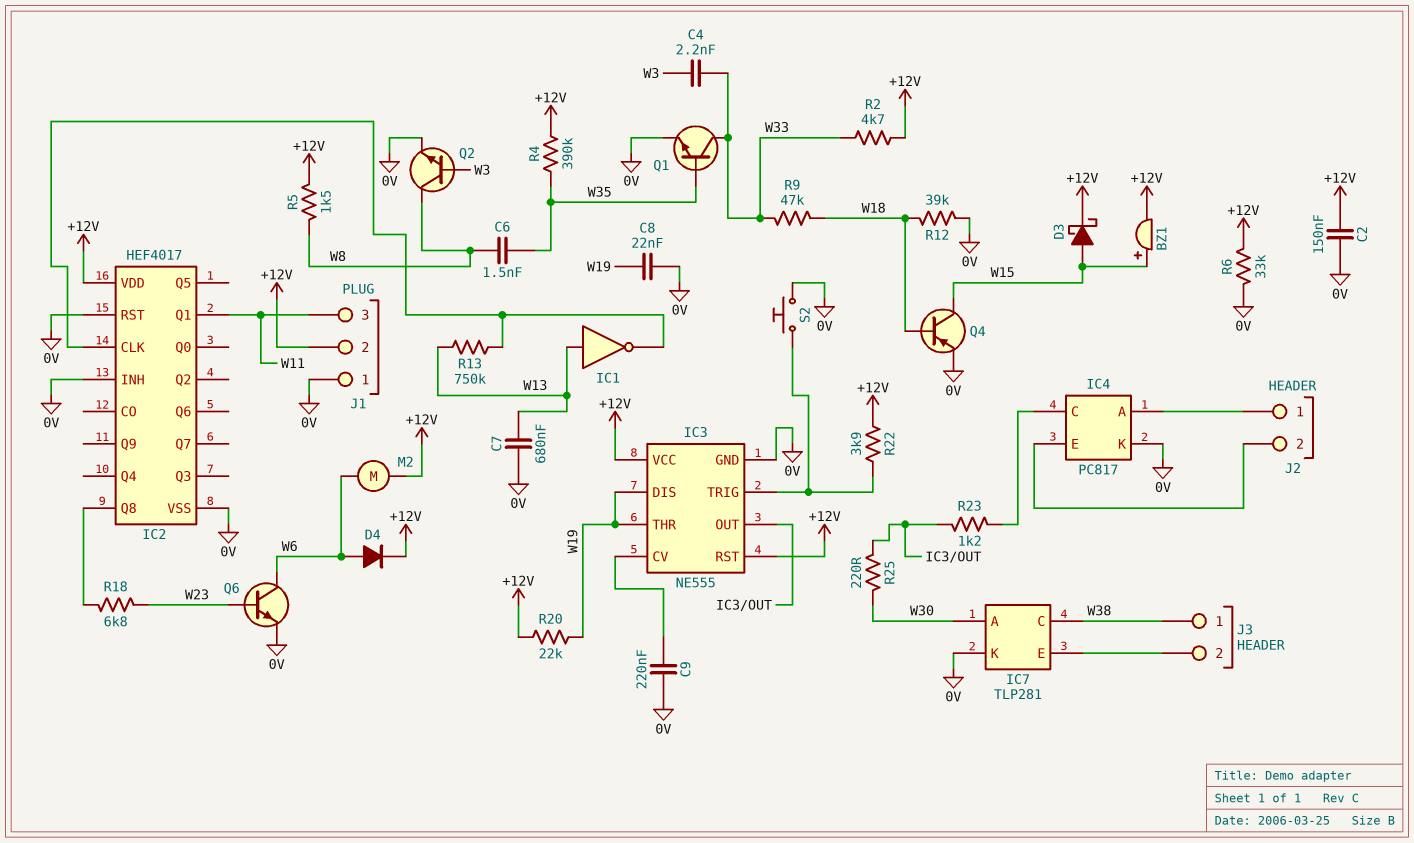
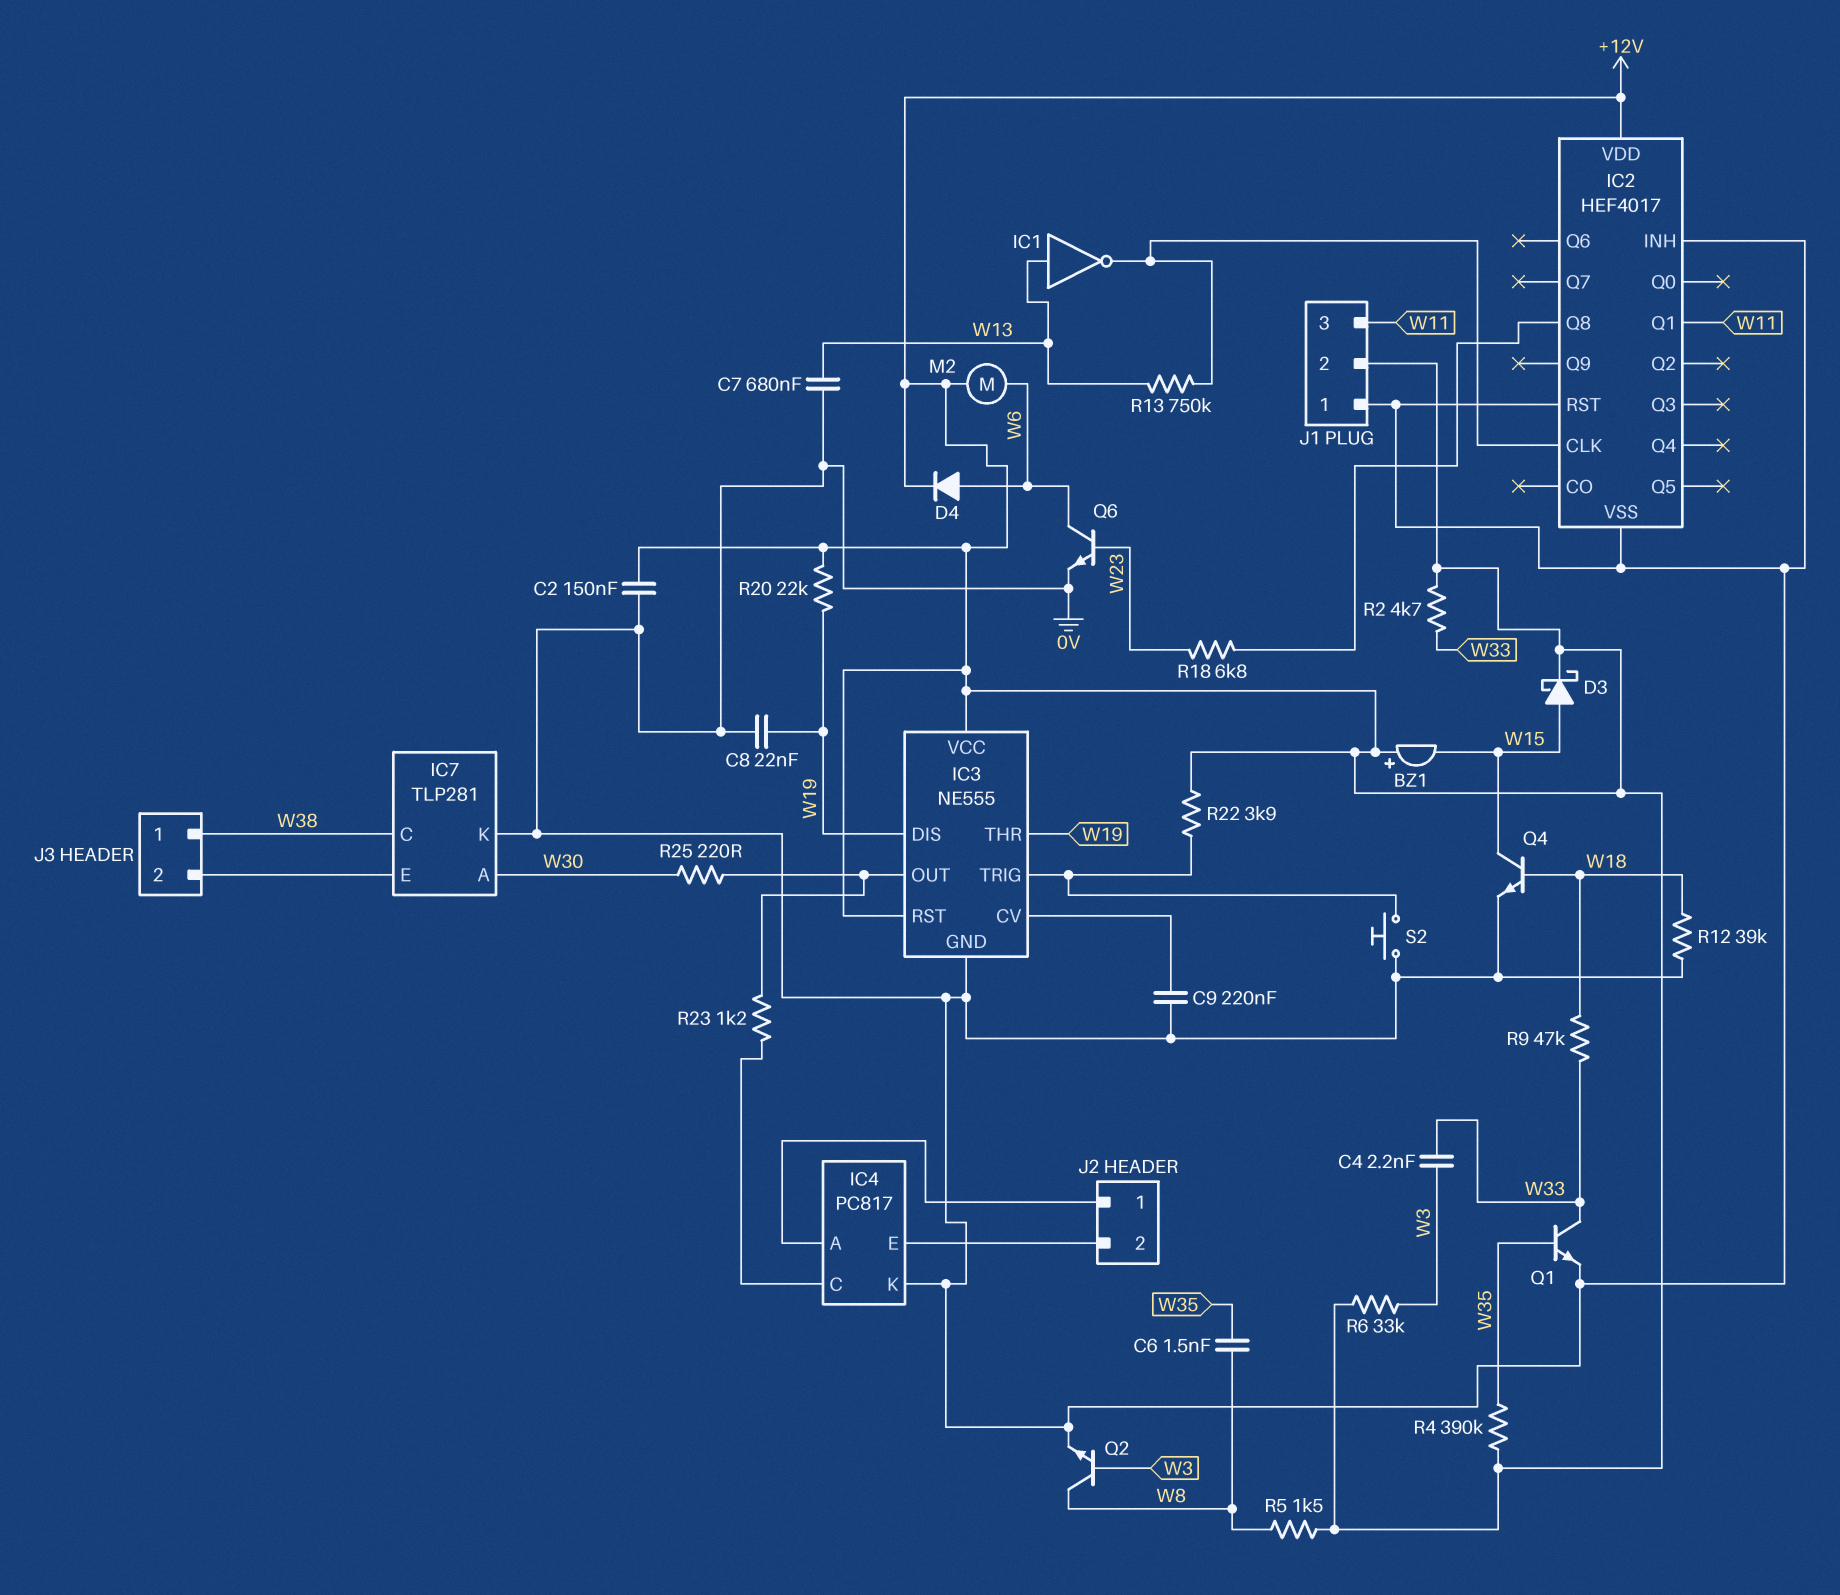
BZ1: buzzer (plus W15, minus +12V) -> buzzer (plus +12V, minus W15)
Q4: PNP (B W18, C W15, E 0V) -> NPN (B W18, C W15, E 0V)
R6: 33k (+12V, 0V) -> 33k (+12V, W3)

